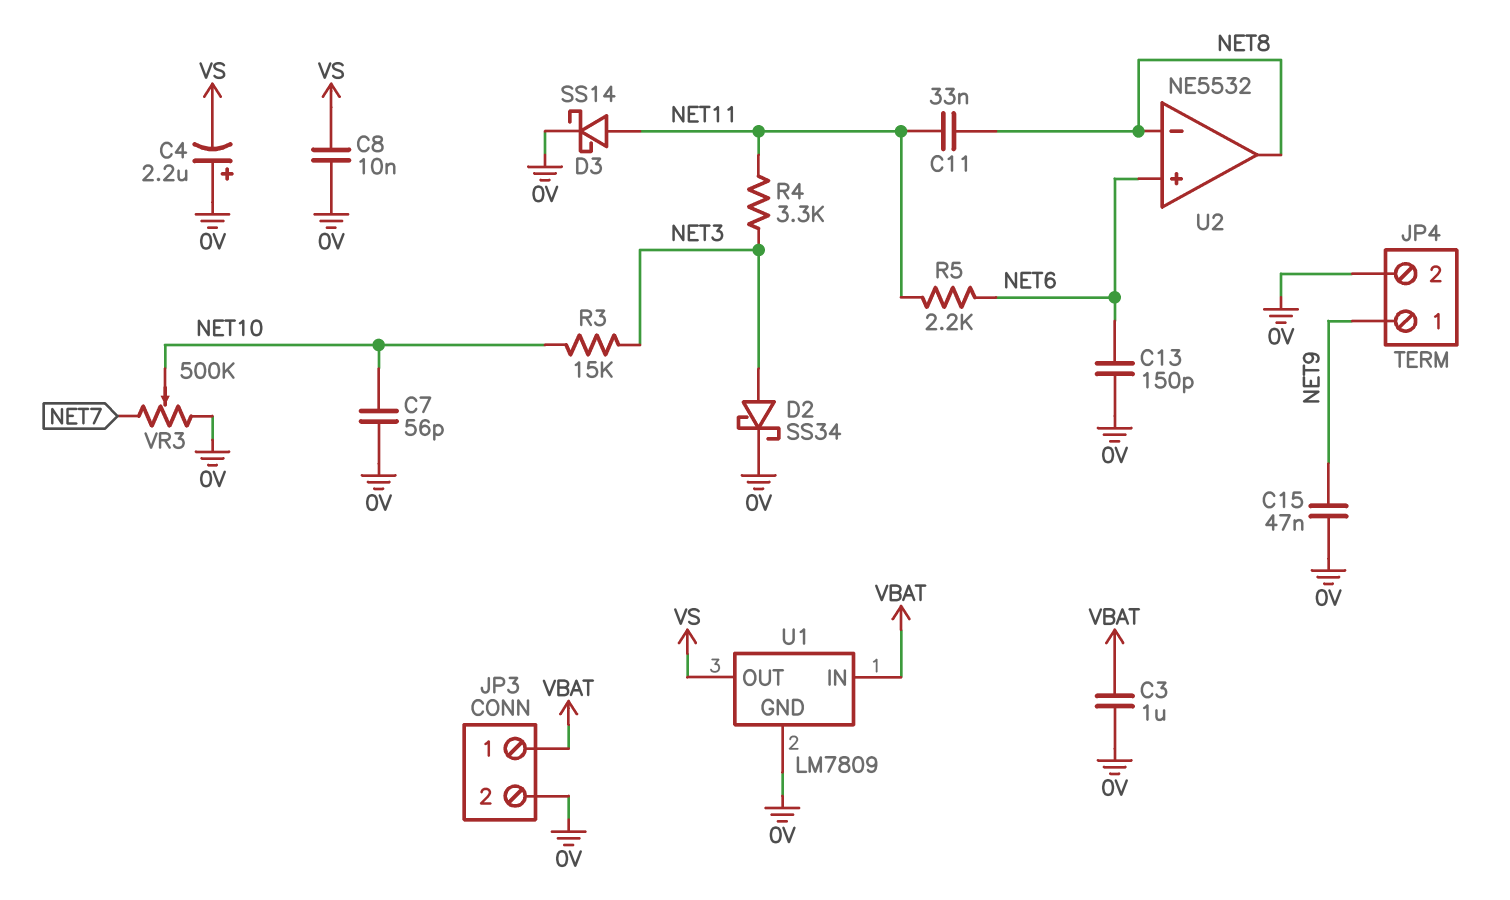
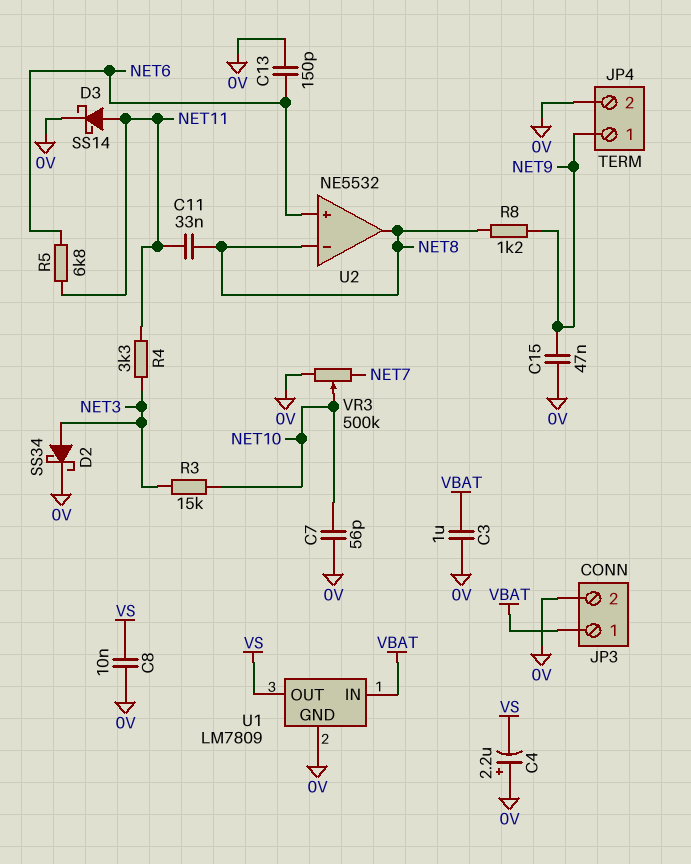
R5: 2.2k (NET6, NET11) -> 6.8k (NET6, NET11)
R8: none -> 1.2k (NET8, NET9)

